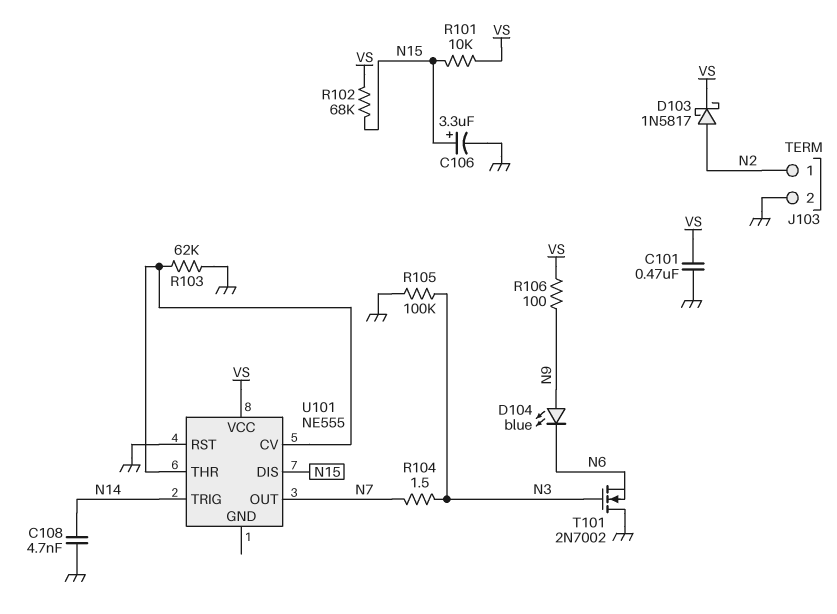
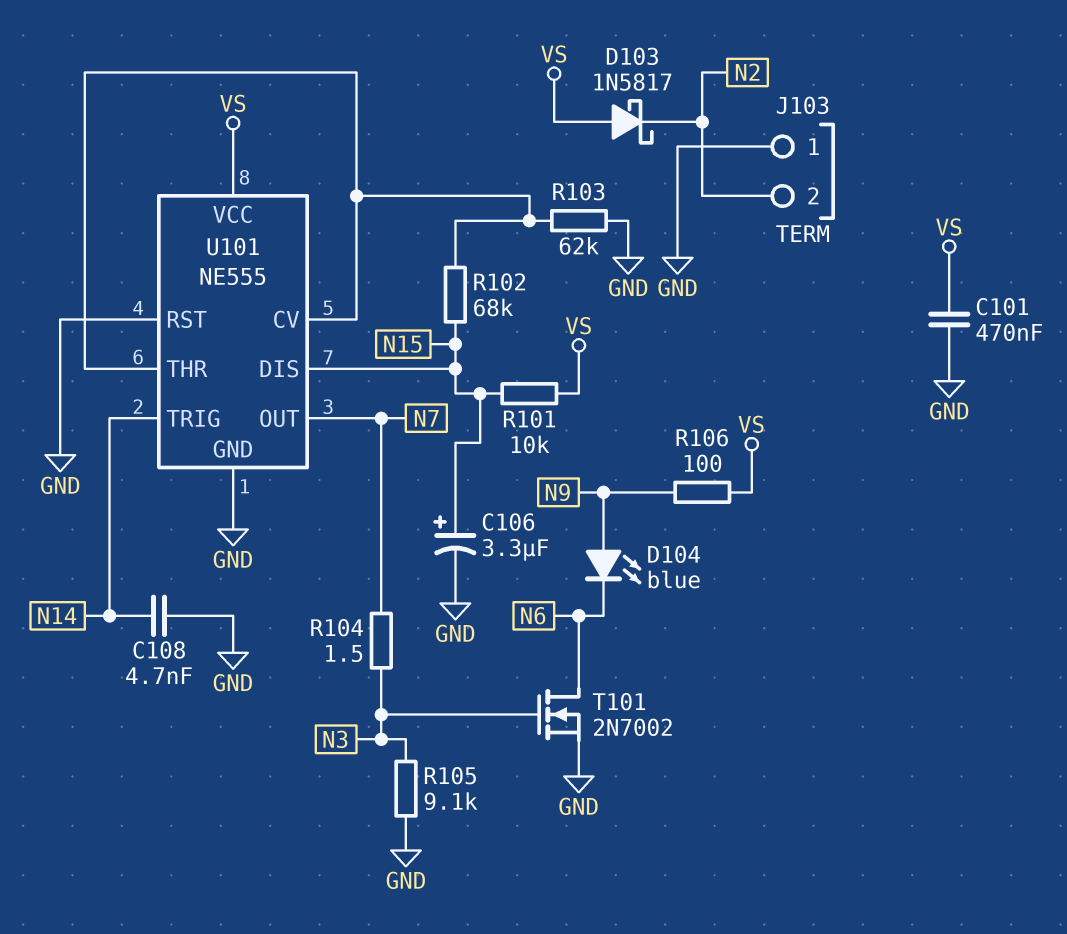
D103: schottky 1N5817 (A N2, K VS) -> schottky 1N5817 (A VS, K N2)
J103 pin 1: N2 -> GND
J103 pin 2: GND -> N2
R102: 68k (N15, VS) -> 68k (N15, U101/CV)
R105: 100k (GND, N3) -> 9.1k (GND, N3)
T101: NMOS 2N7002 (G N3, D GND, S N6) -> NMOS 2N7002 (G N3, D N6, S GND)
U101 pin GND: none -> GND

